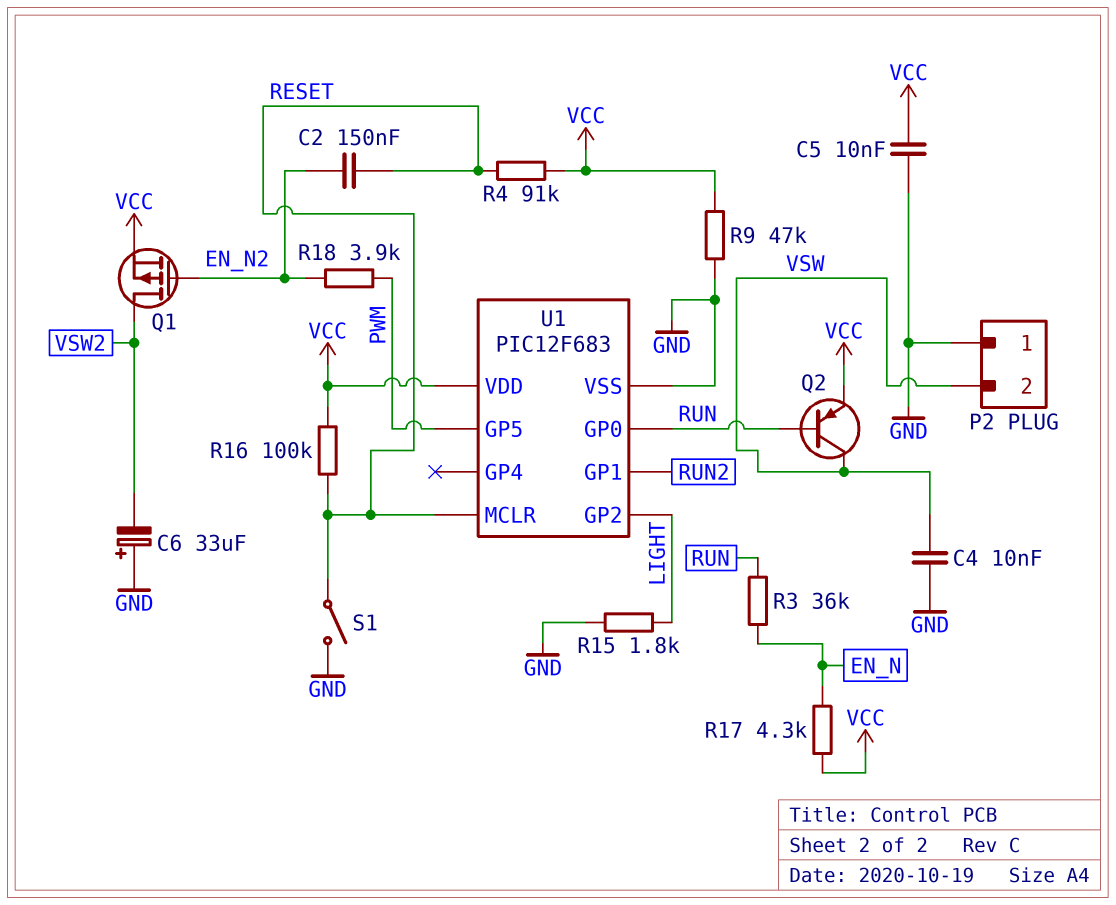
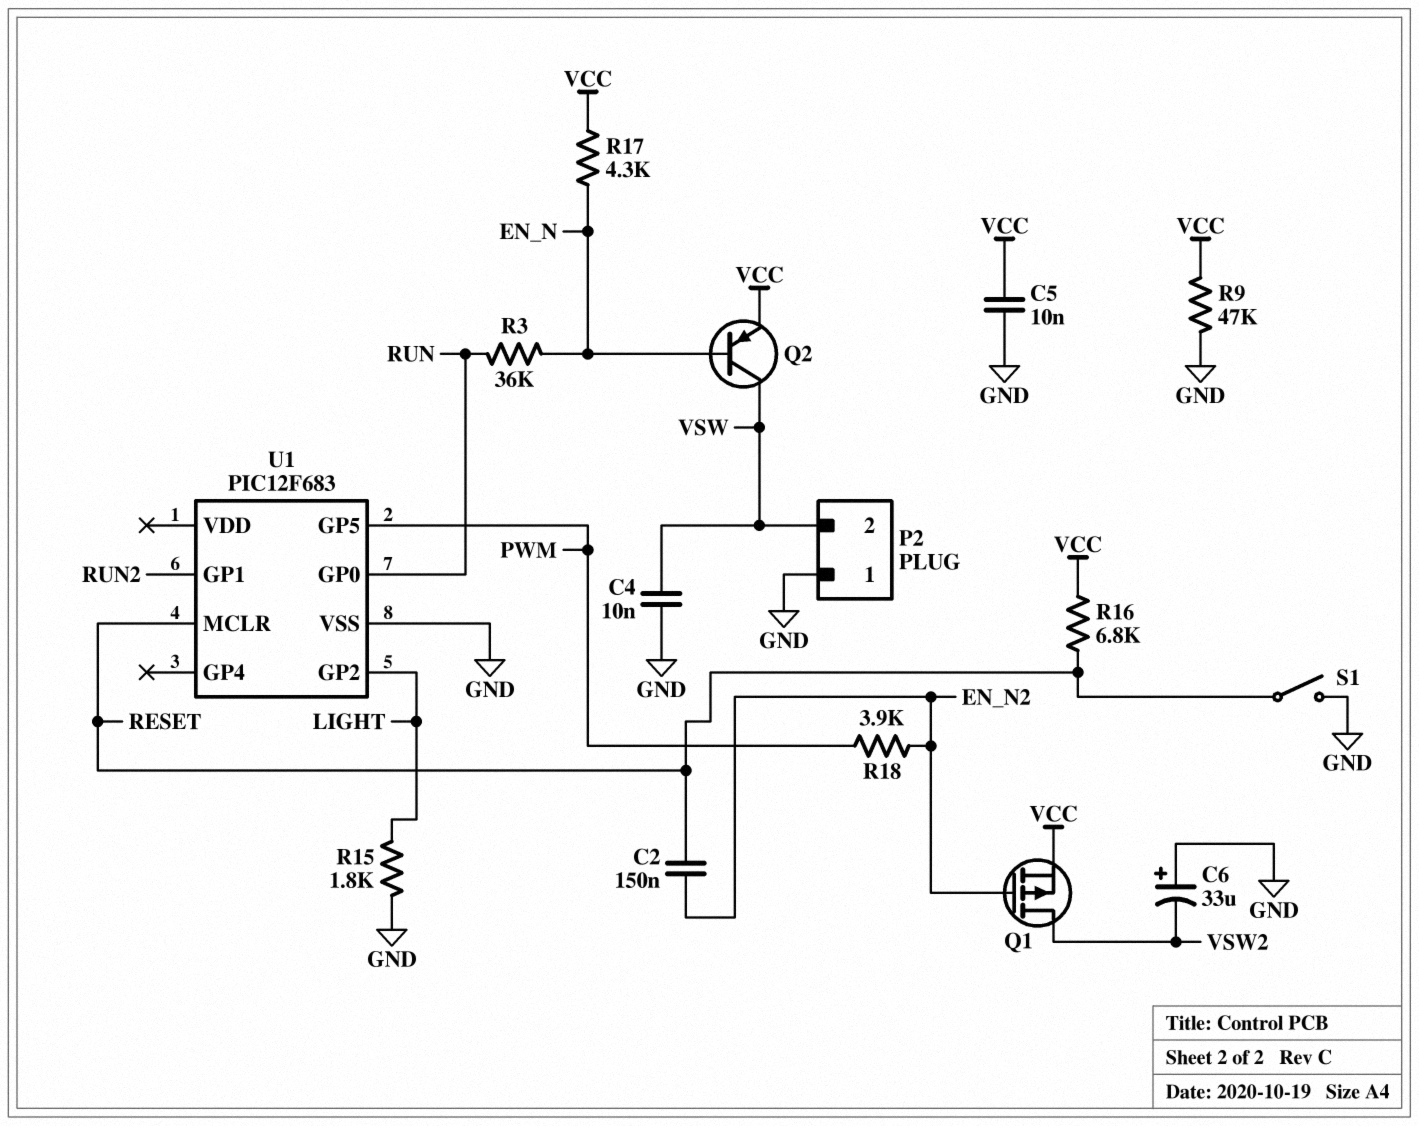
Q2: PNP (B RUN, C VSW, E VCC) -> PNP (B EN_N, C VSW, E VCC)
R4: 91k (RESET, VCC) -> none
R16: 100k (RESET, VCC) -> 6.8k (RESET, VCC)
U1 pin VDD: VCC -> none

